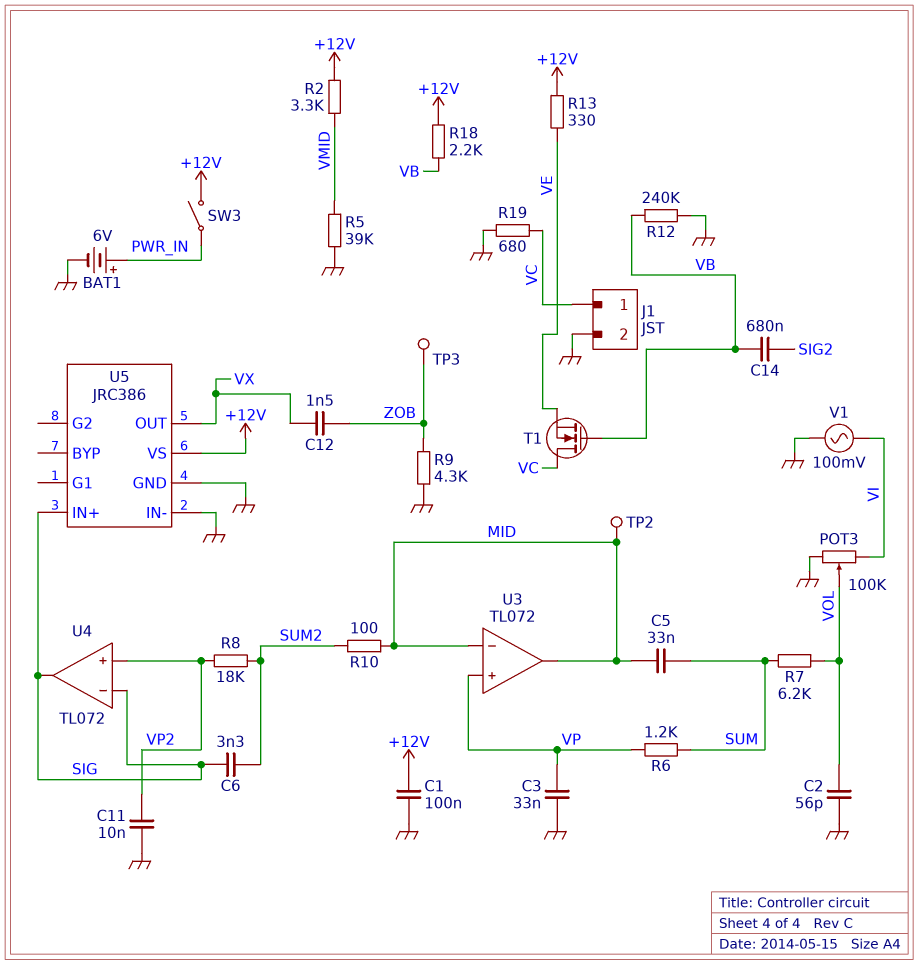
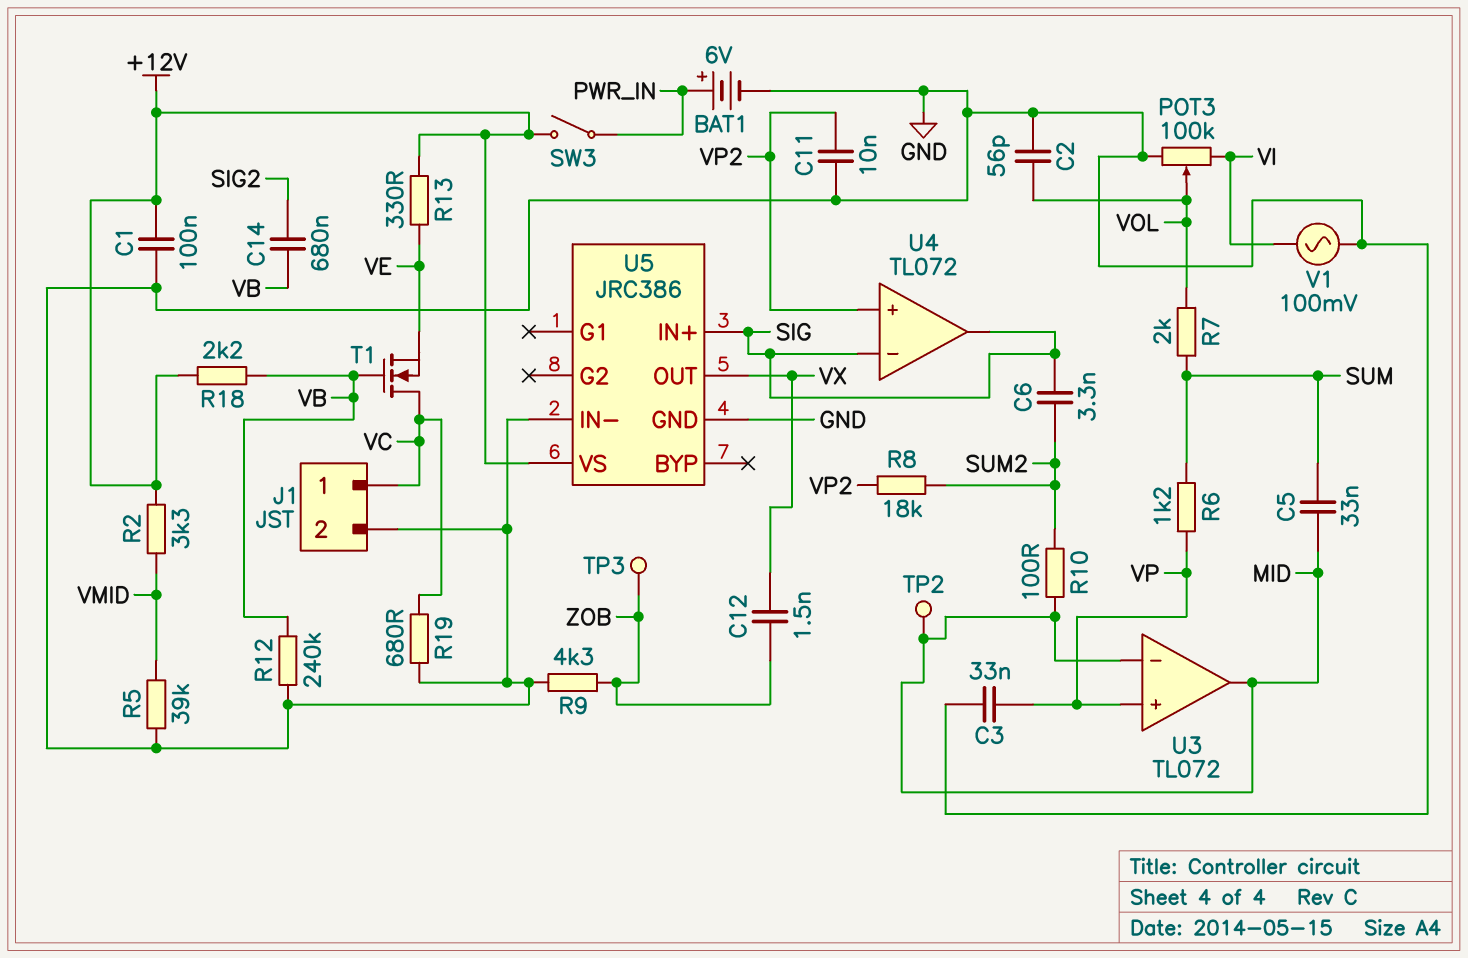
R7: 6.2k (SUM, VOL) -> 2k (SUM, VOL)

